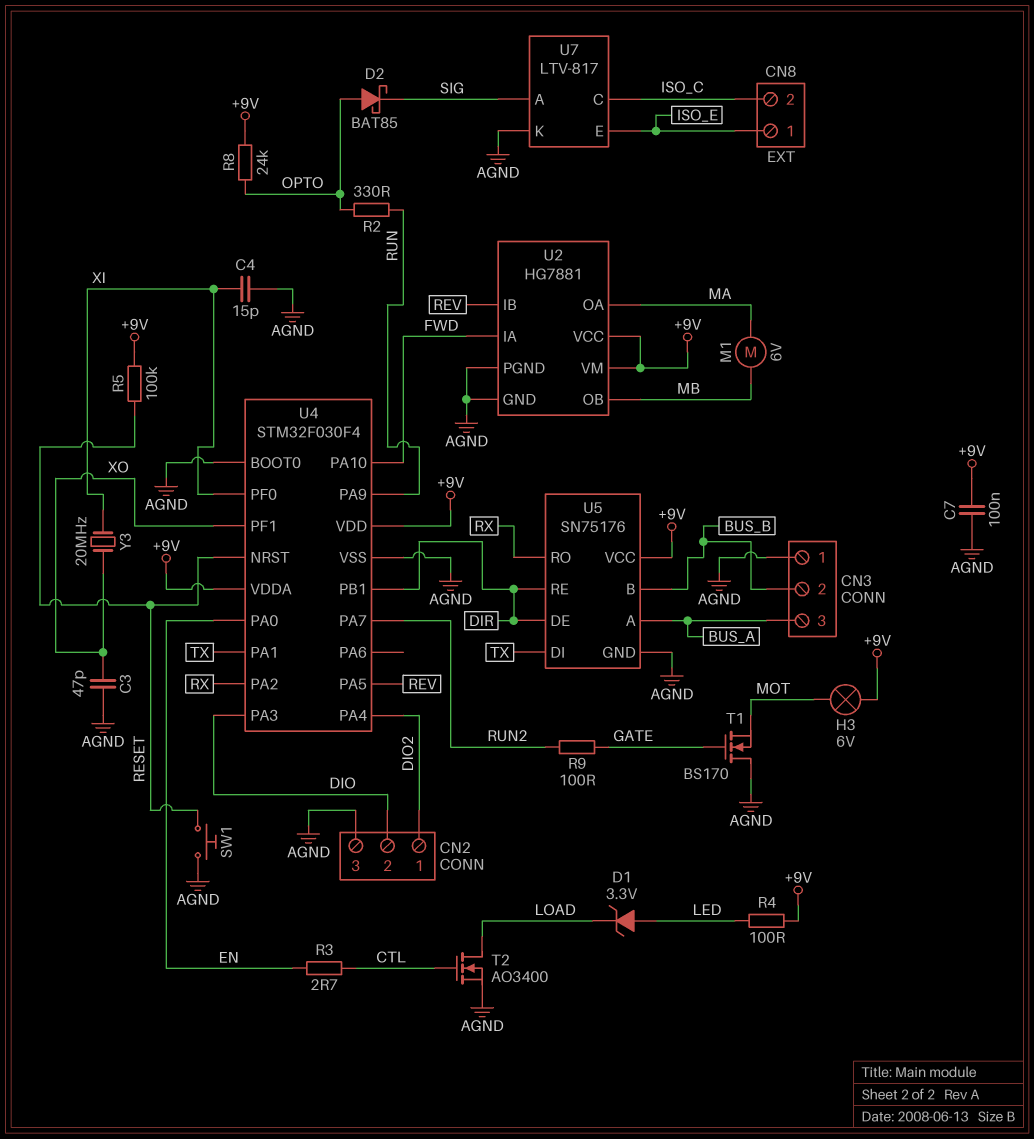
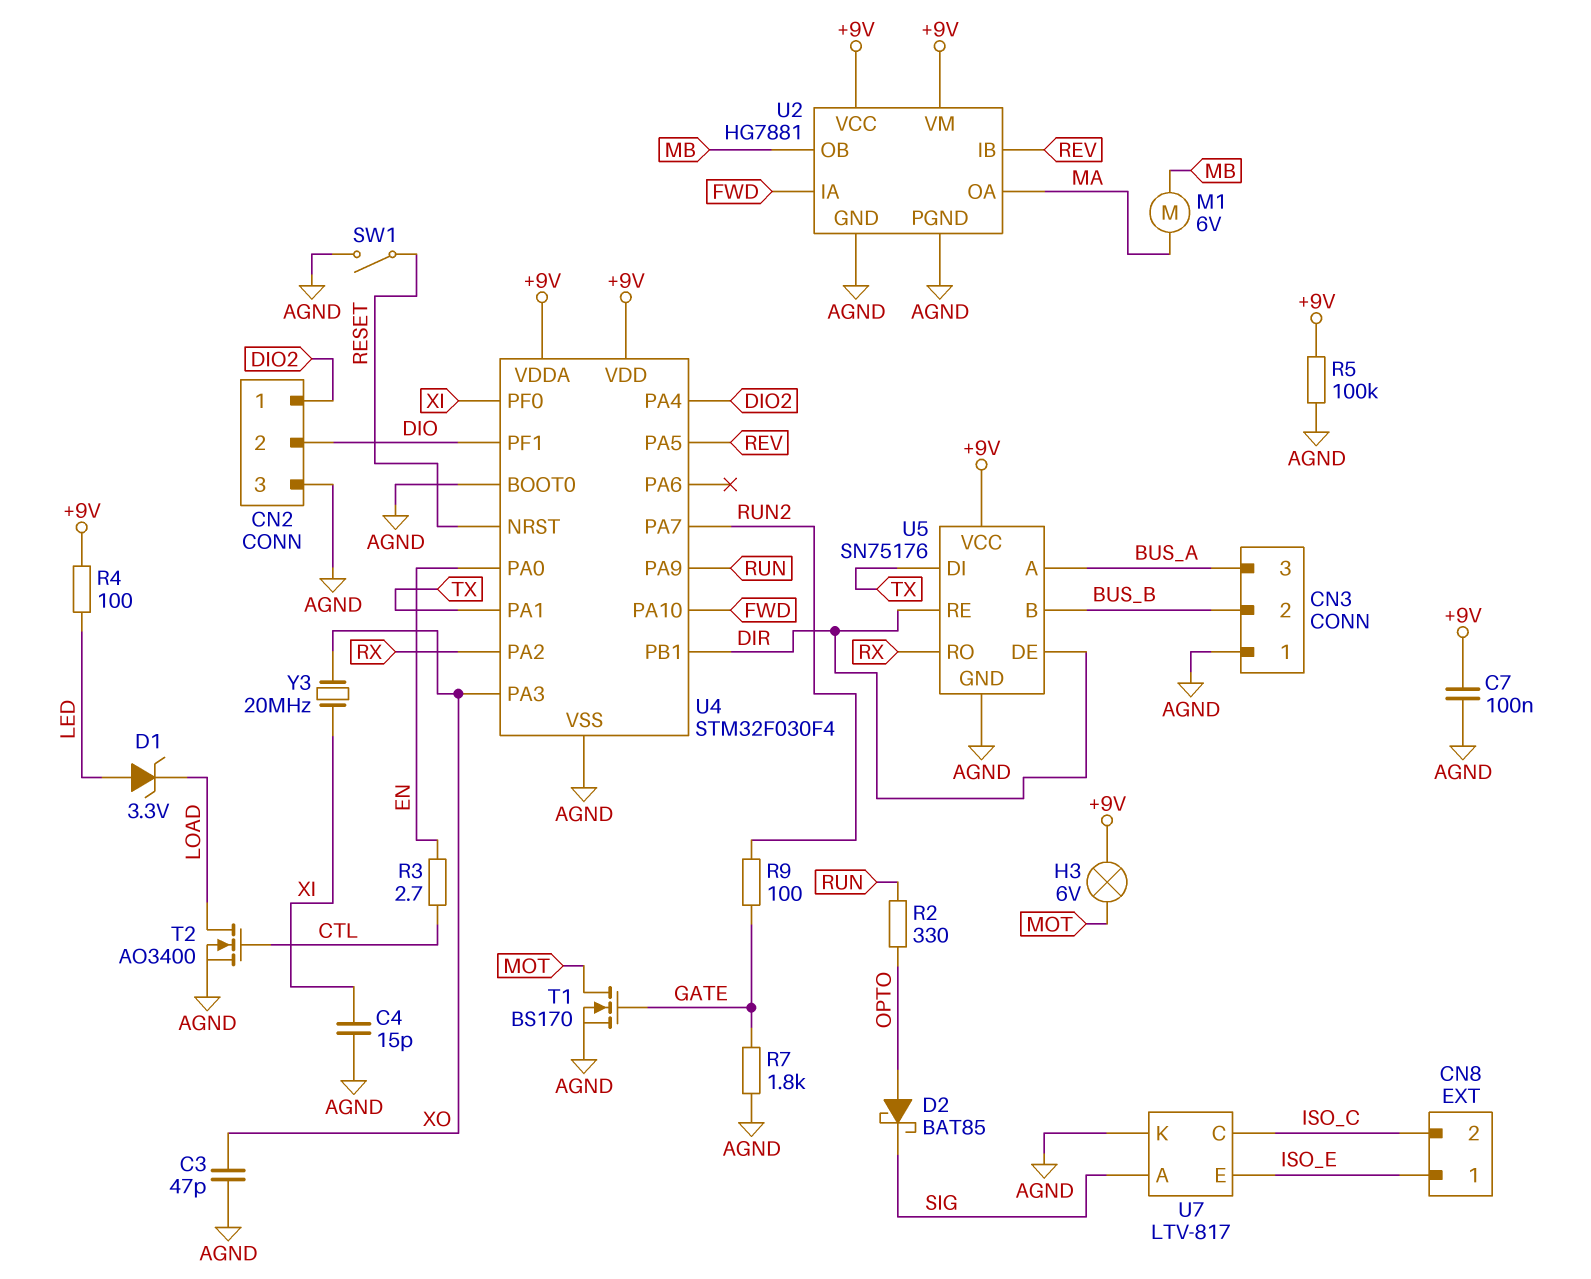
R5: 100k (+9V, RESET) -> 100k (+9V, AGND)
R7: none -> 1.8k (AGND, GATE)
R8: 24k (+9V, OPTO) -> none
SW1: button (AGND, RESET) -> switch (AGND, RESET)
T1: NMOS BS170 (G GATE, D AGND, S MOT) -> NMOS BS170 (G GATE, D MOT, S AGND)
U4 pin PA3: DIO -> XO
U4 pin PF1: XO -> DIO

